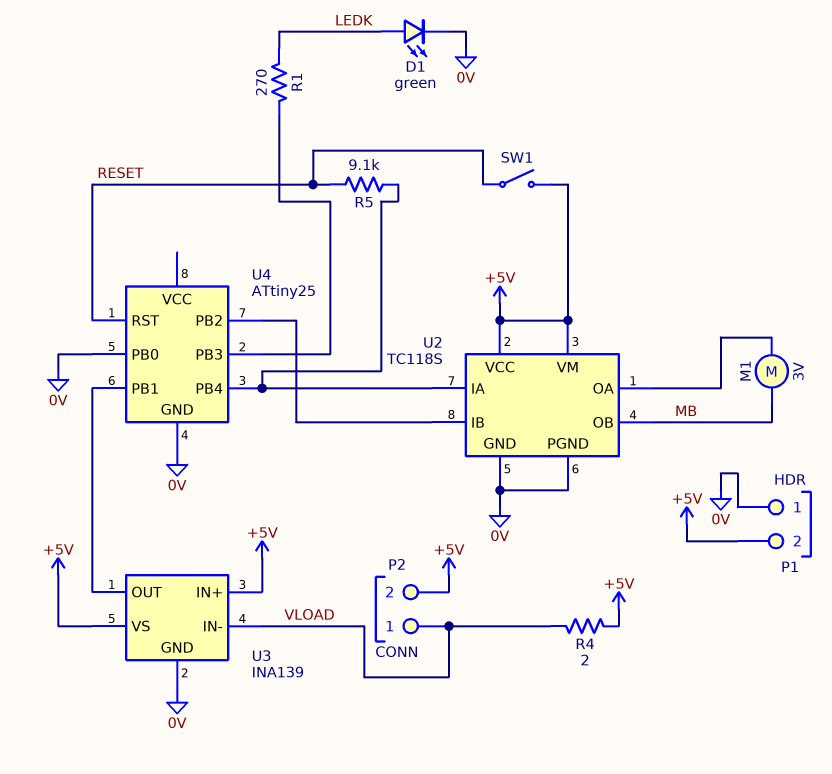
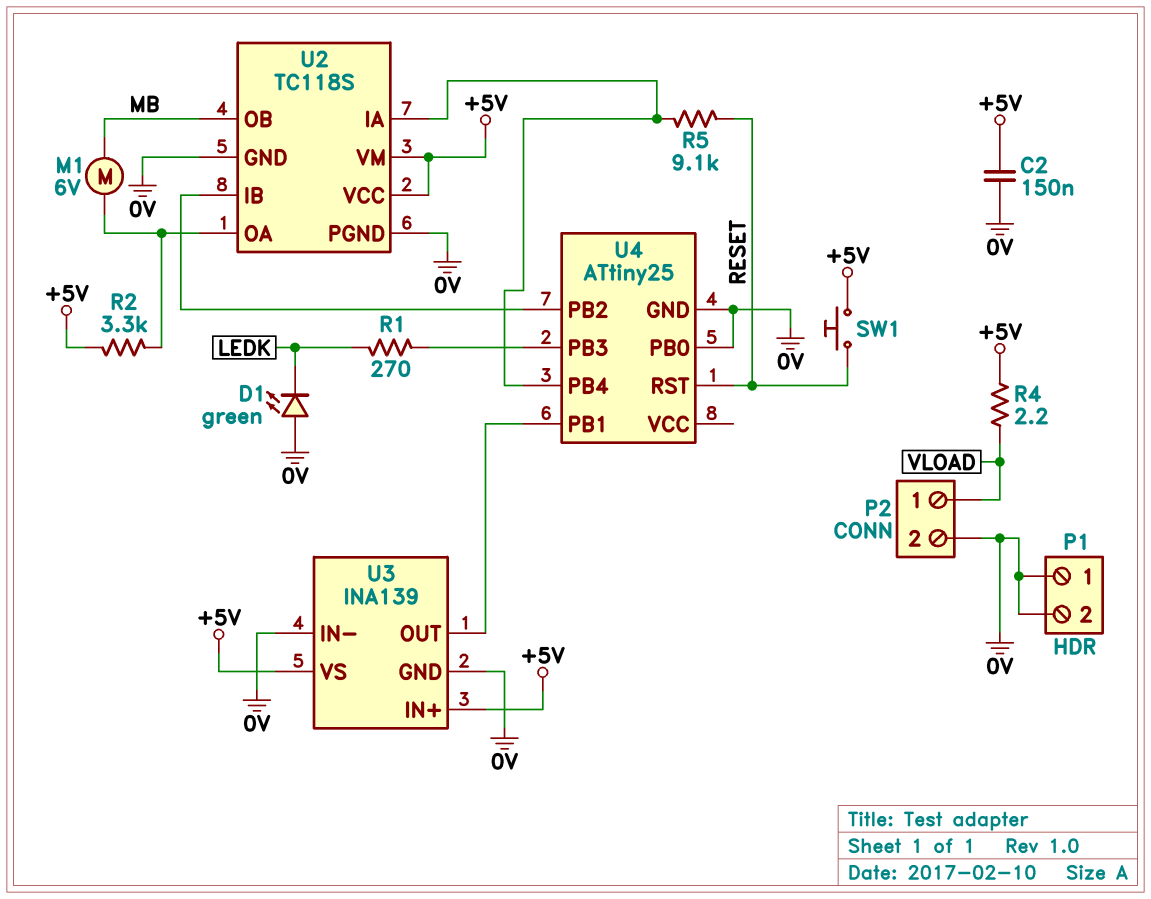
C2: none -> 150nF (+5V, 0V)
D1: LED green (A LEDK, K 0V) -> LED green (A 0V, K LEDK)
M1: motor 3V (MB, U2/OA) -> motor 6V (MB, U2/OA)
P1 pin 2: +5V -> 0V
P2 pin 2: +5V -> 0V
R2: none -> 3.3k (+5V, U2/OA)
R4: 2 (+5V, VLOAD) -> 2.2 (+5V, VLOAD)
SW1: switch (+5V, RESET) -> button (+5V, RESET)
U3 pin IN-: VLOAD -> 0V

